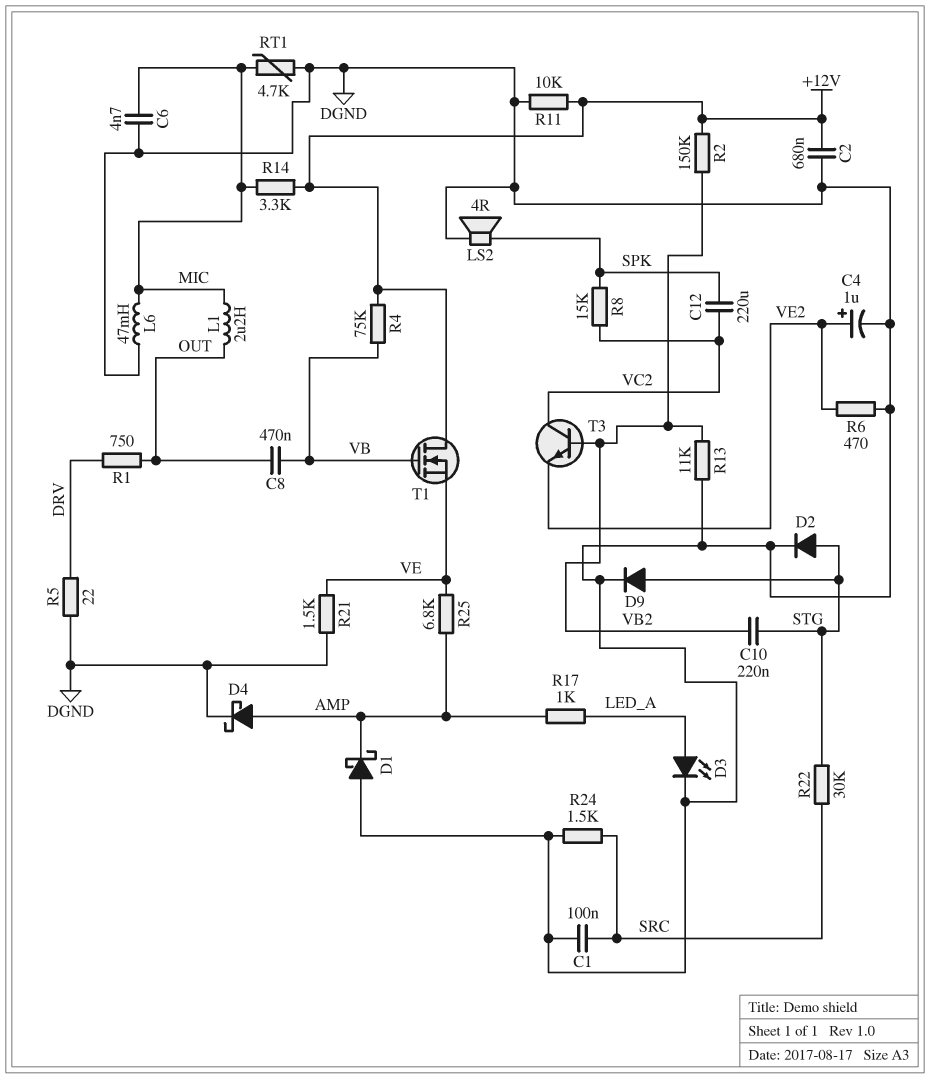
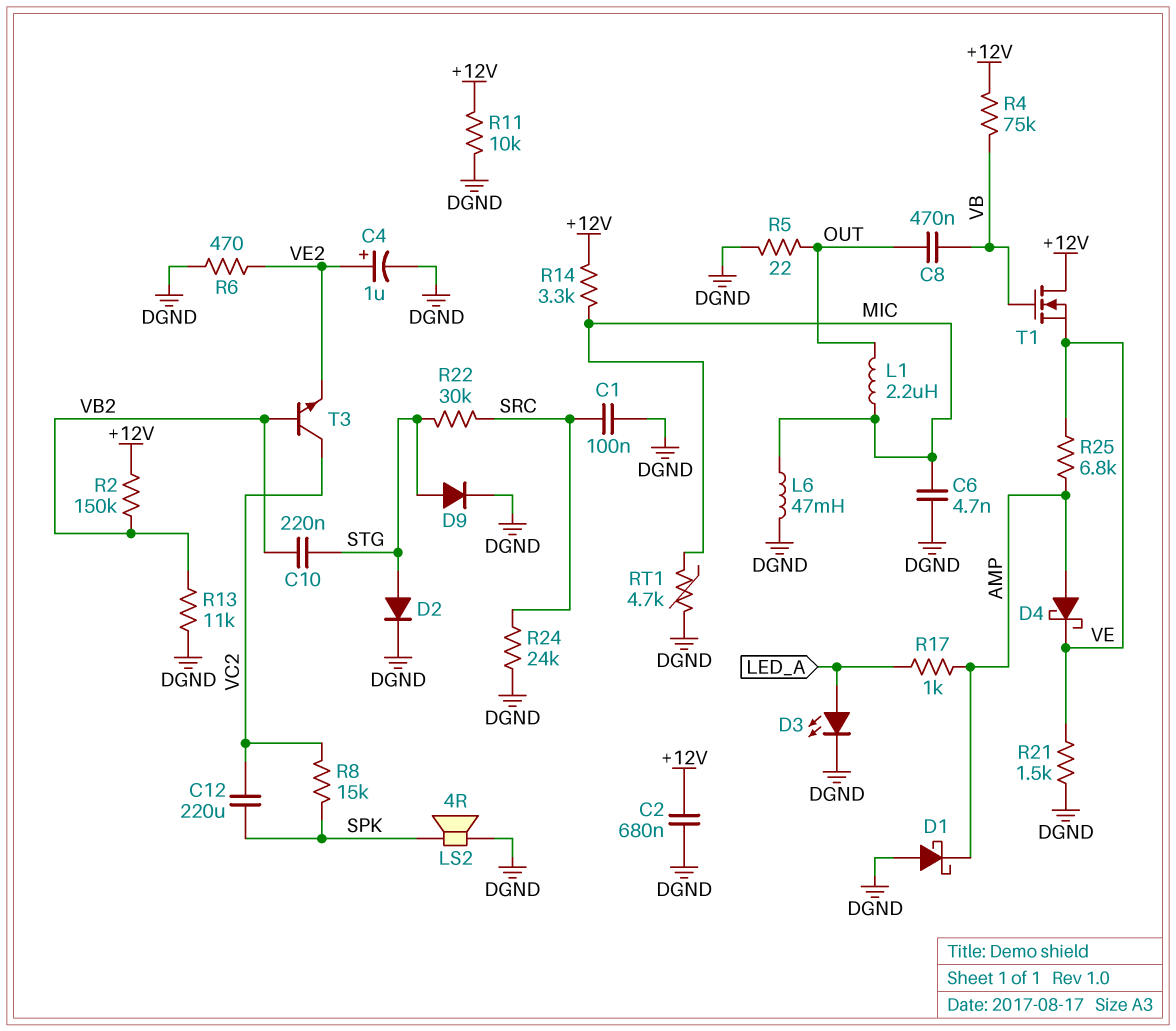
D4: schottky (A AMP, K DGND) -> schottky (A AMP, K VE)
R1: 750 (DRV, OUT) -> none
R5: 22 (DGND, DRV) -> 22 (DGND, OUT)
R24: 1.5k (DGND, SRC) -> 24k (DGND, SRC)

